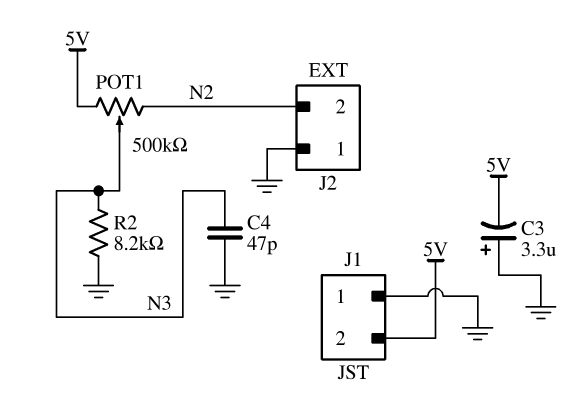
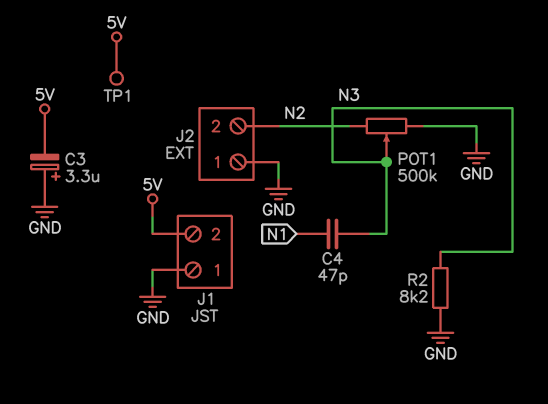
C4: 47pF (GND, N3) -> 47pF (N1, N3)
POT1: 500k (5V, N2, wiper N3) -> 500k (GND, N2, wiper N3)
TP1: none -> test point (5V)

